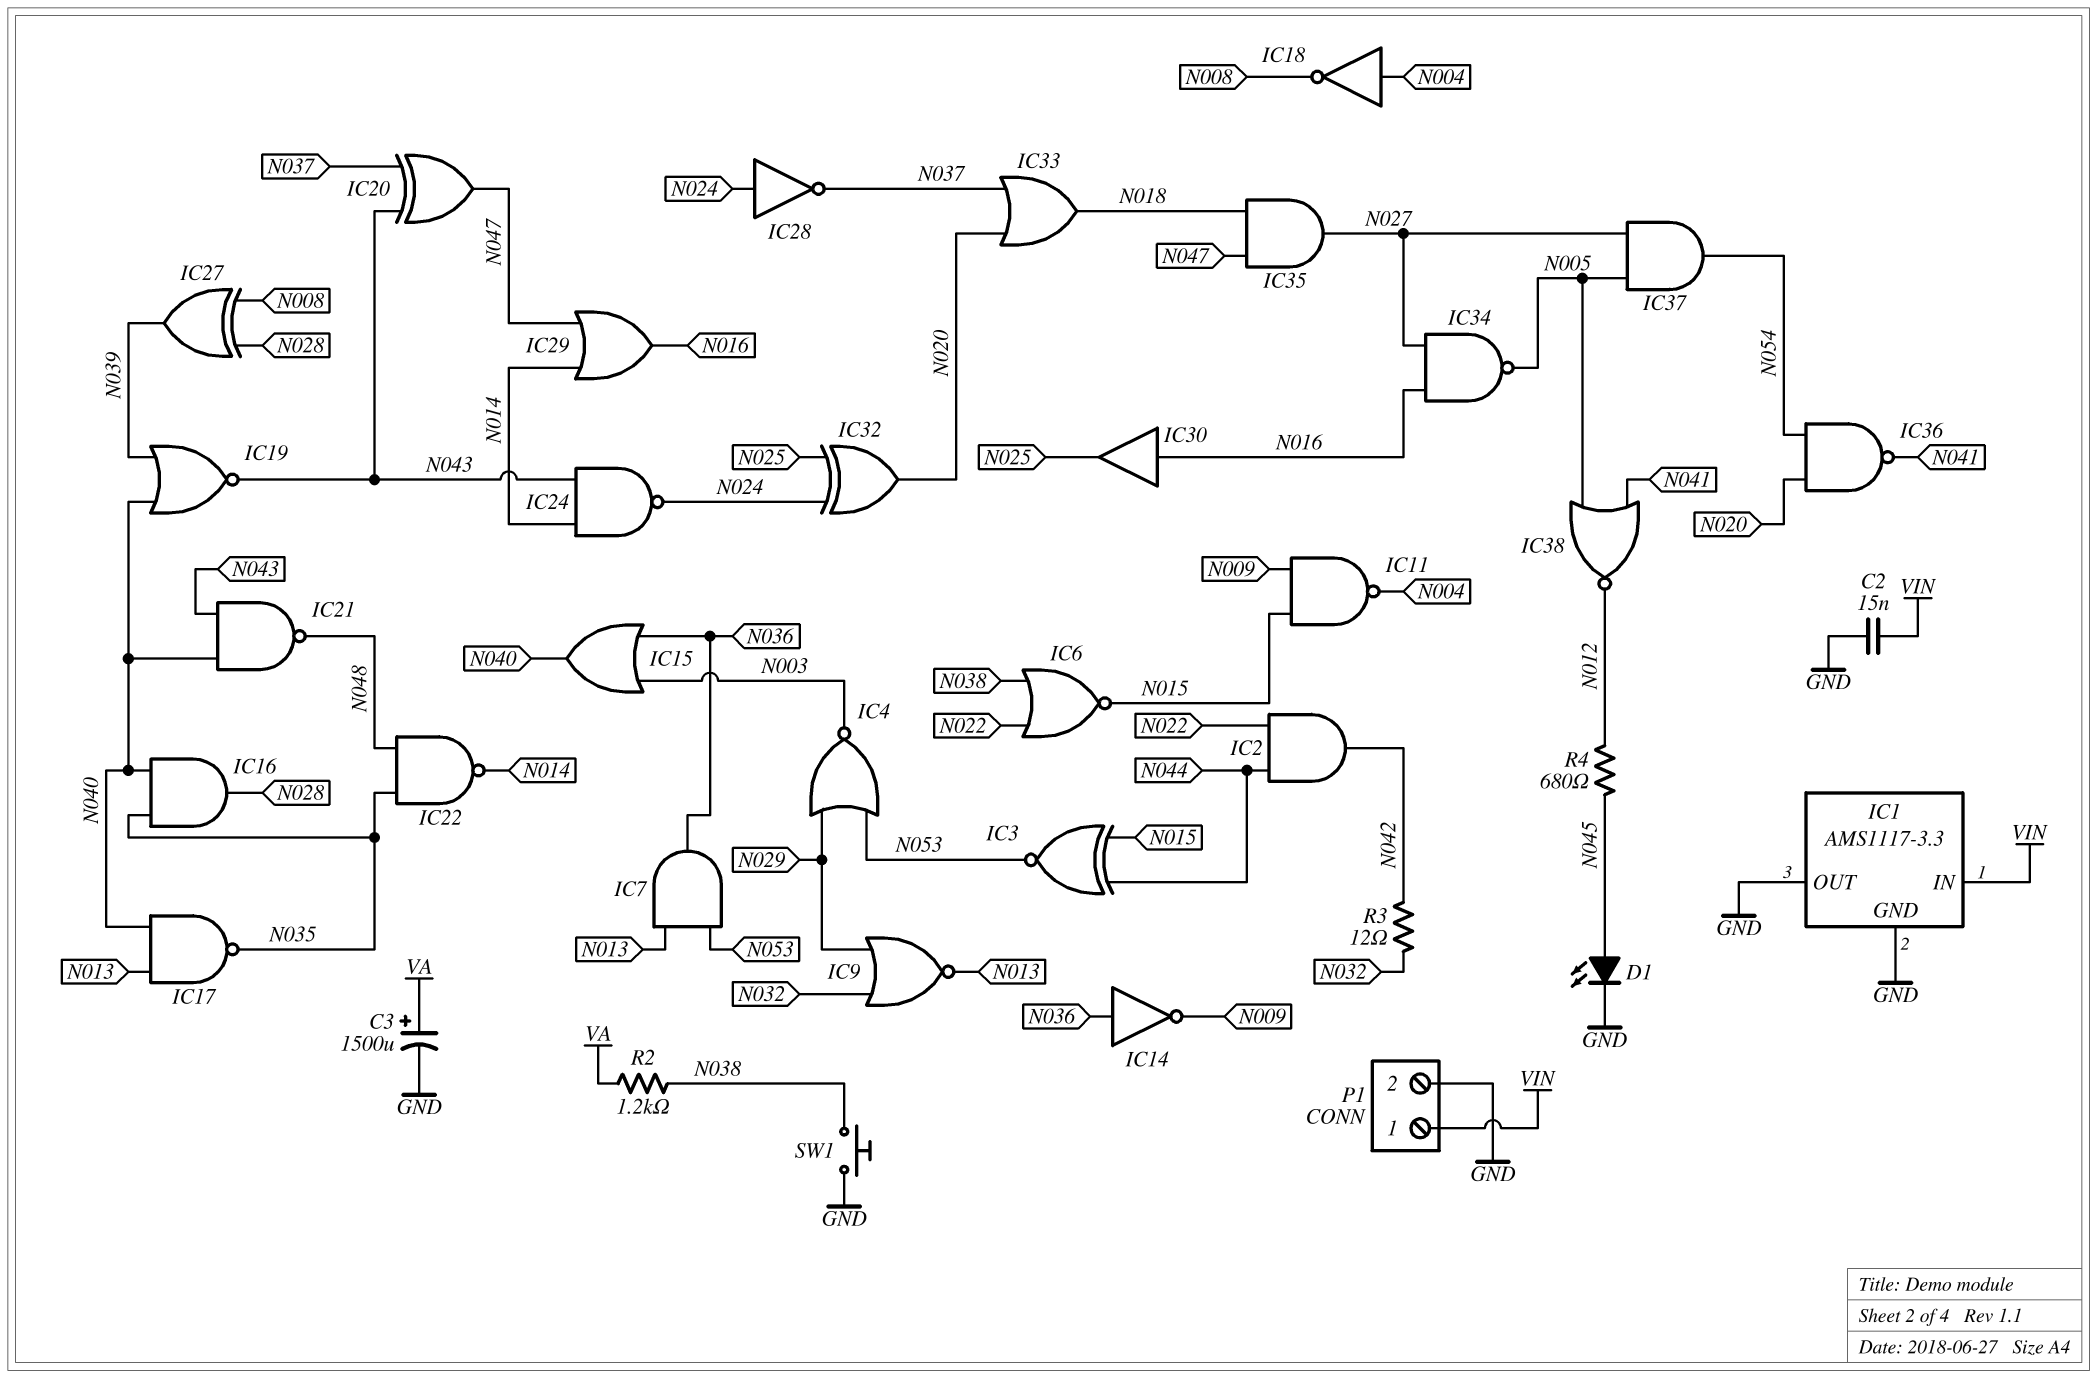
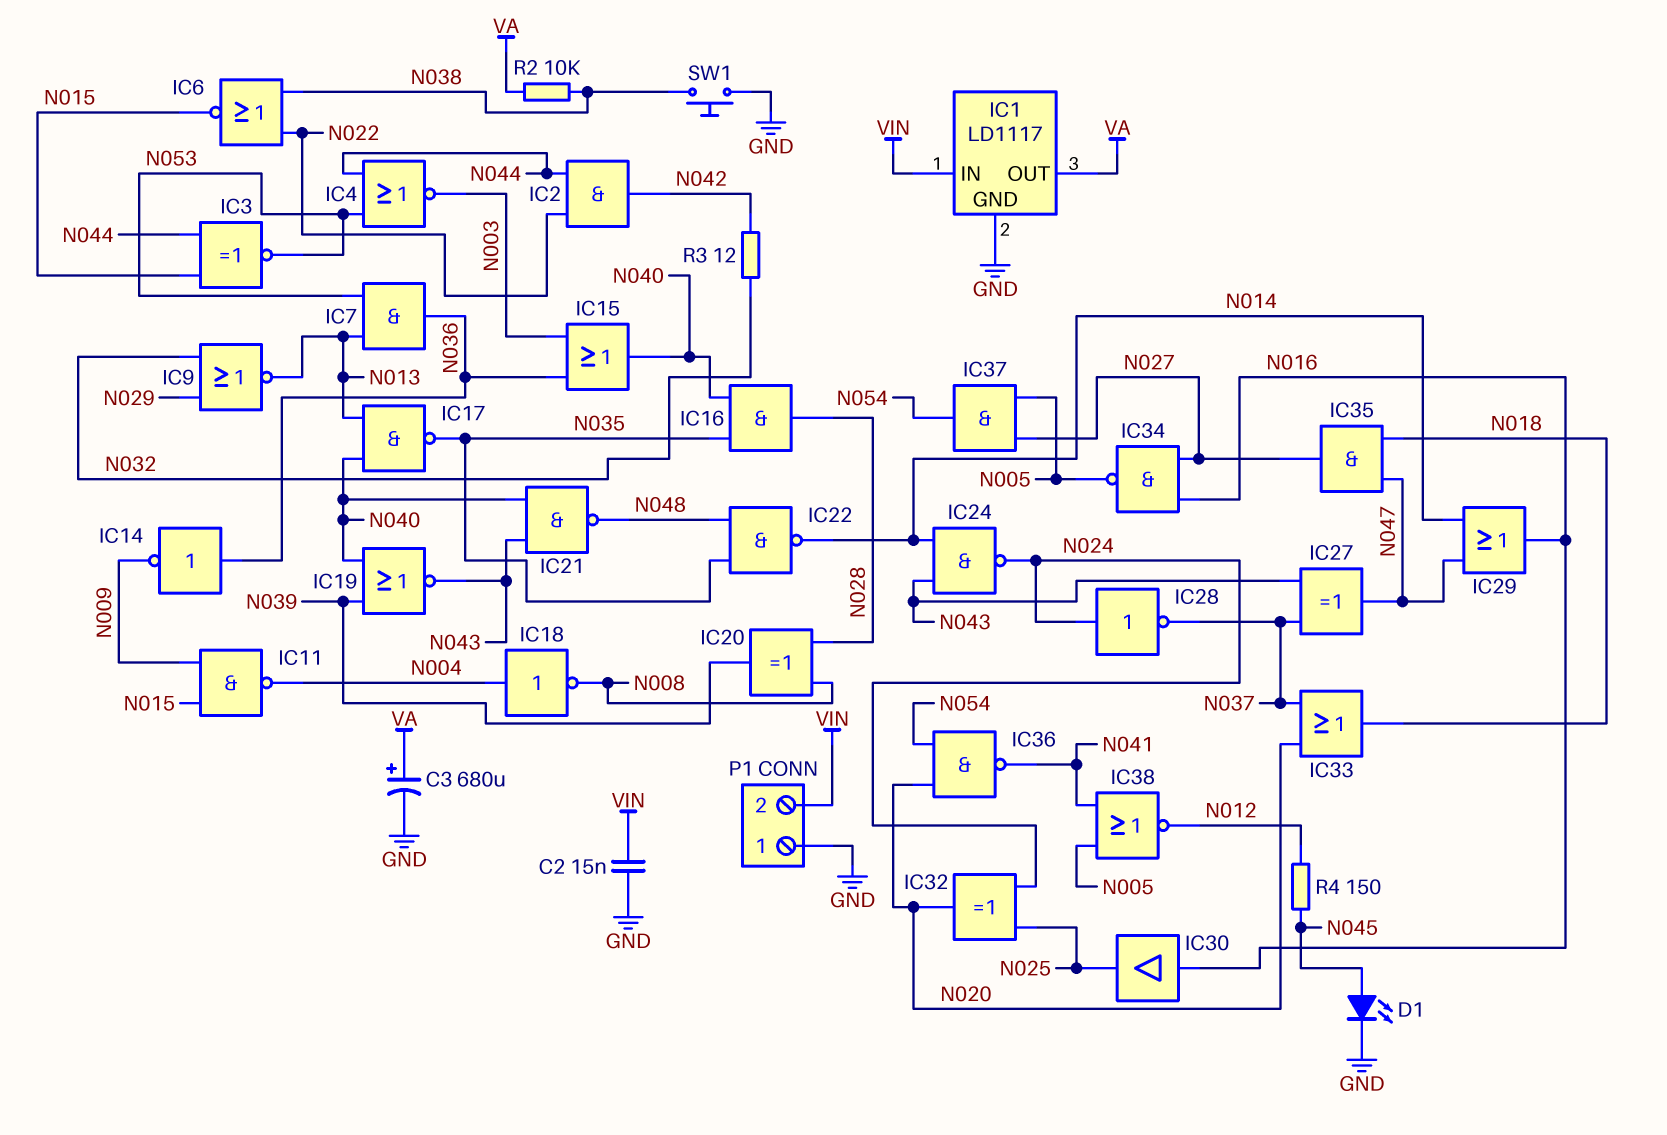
C3: 1500uF (plus VA, minus GND) -> 680uF (plus VA, minus GND)
IC1: AMS1117-3.3 -> LD1117
IC1 pin OUT: GND -> VA
IC4: NOR (in N029, in N053, out N003) -> NOR (in N044, in N053, out N003)
IC20: XOR (in N037, in N043, out N047) -> XOR (in N008, in N028, out N039)
IC27: XOR (in N008, in N028, out N039) -> XOR (in N037, in N043, out N047)
P1 pin 1: VIN -> GND
P1 pin 2: GND -> VIN
R2: 1.2k (N038, VA) -> 10k (N038, VA)
R4: 680 (N012, N045) -> 150 (N012, N045)

